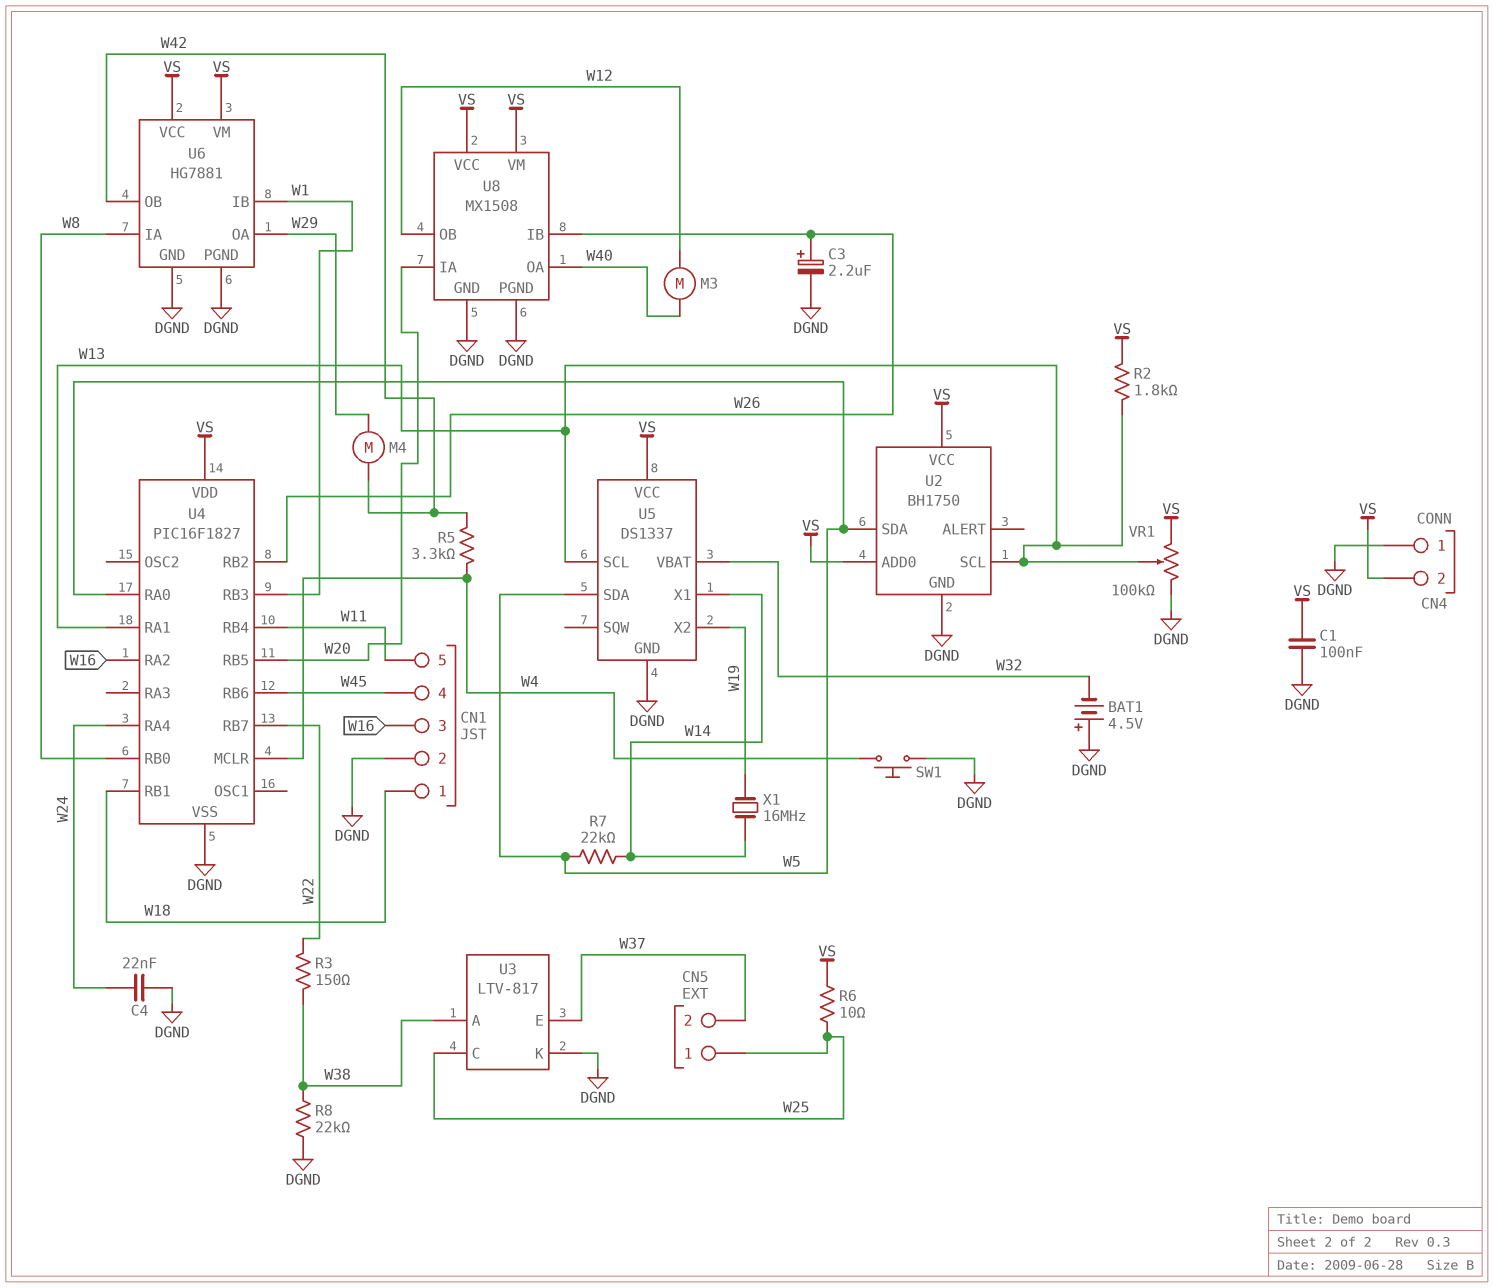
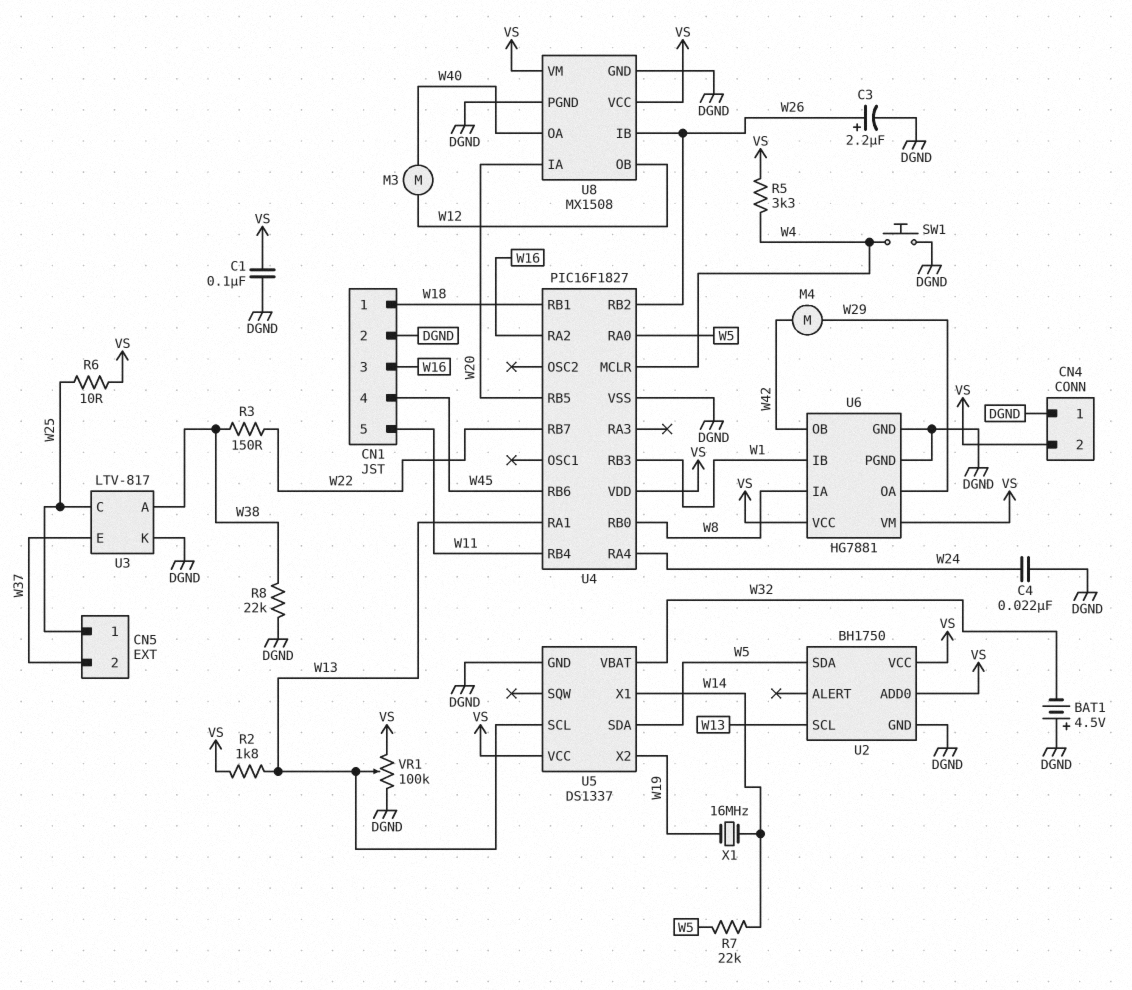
R5: 3.3k (W4, W42) -> 3.3k (VS, W4)

